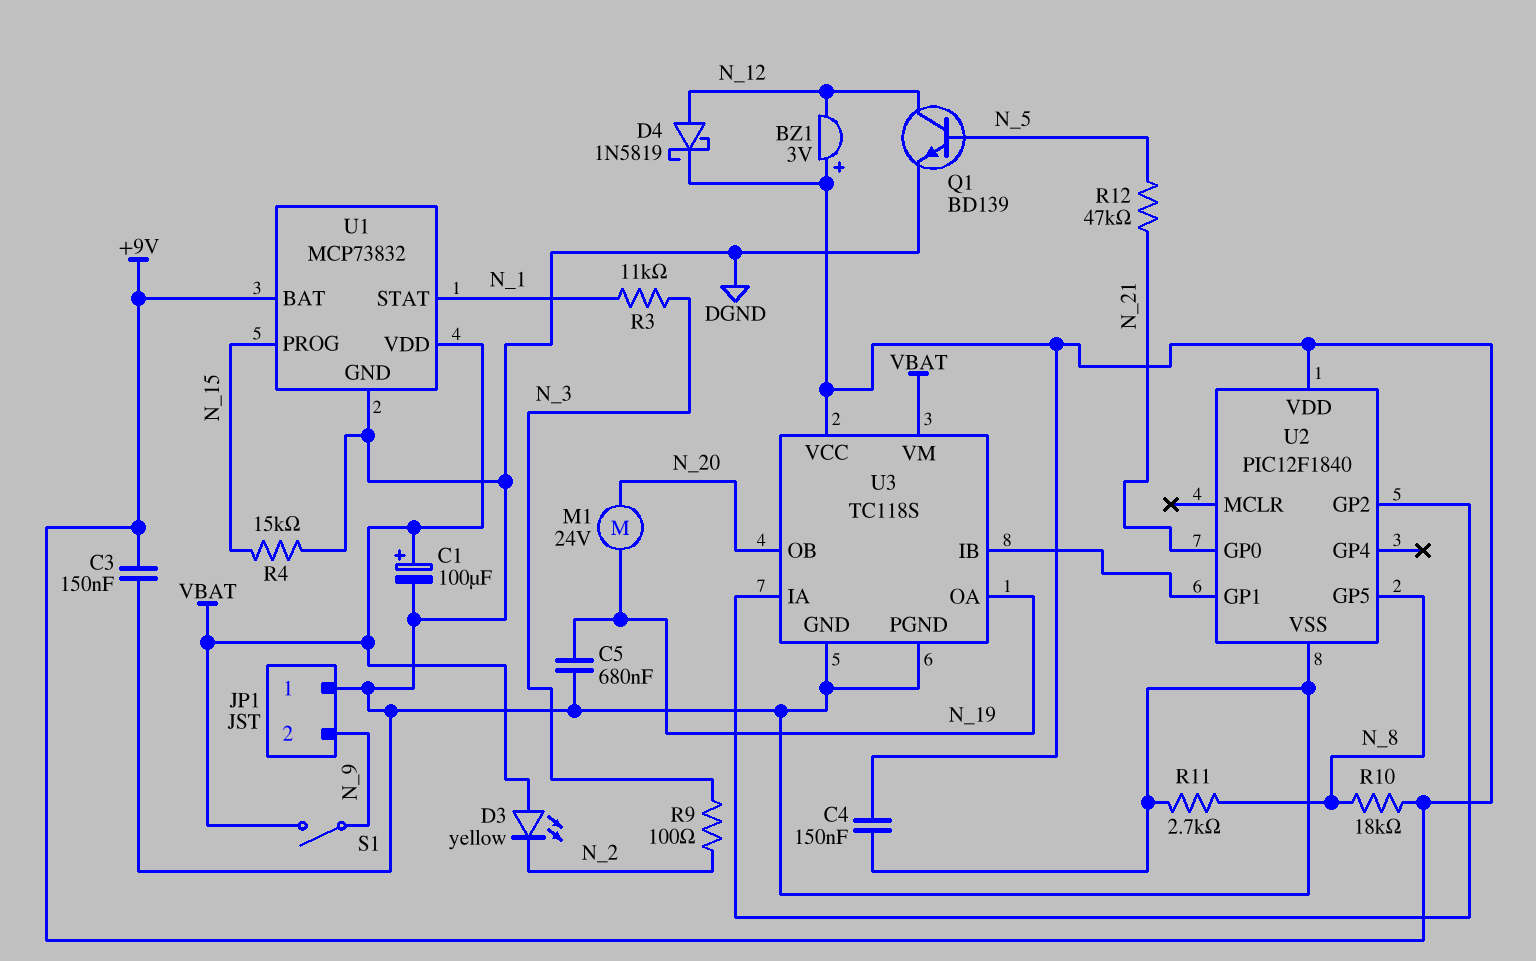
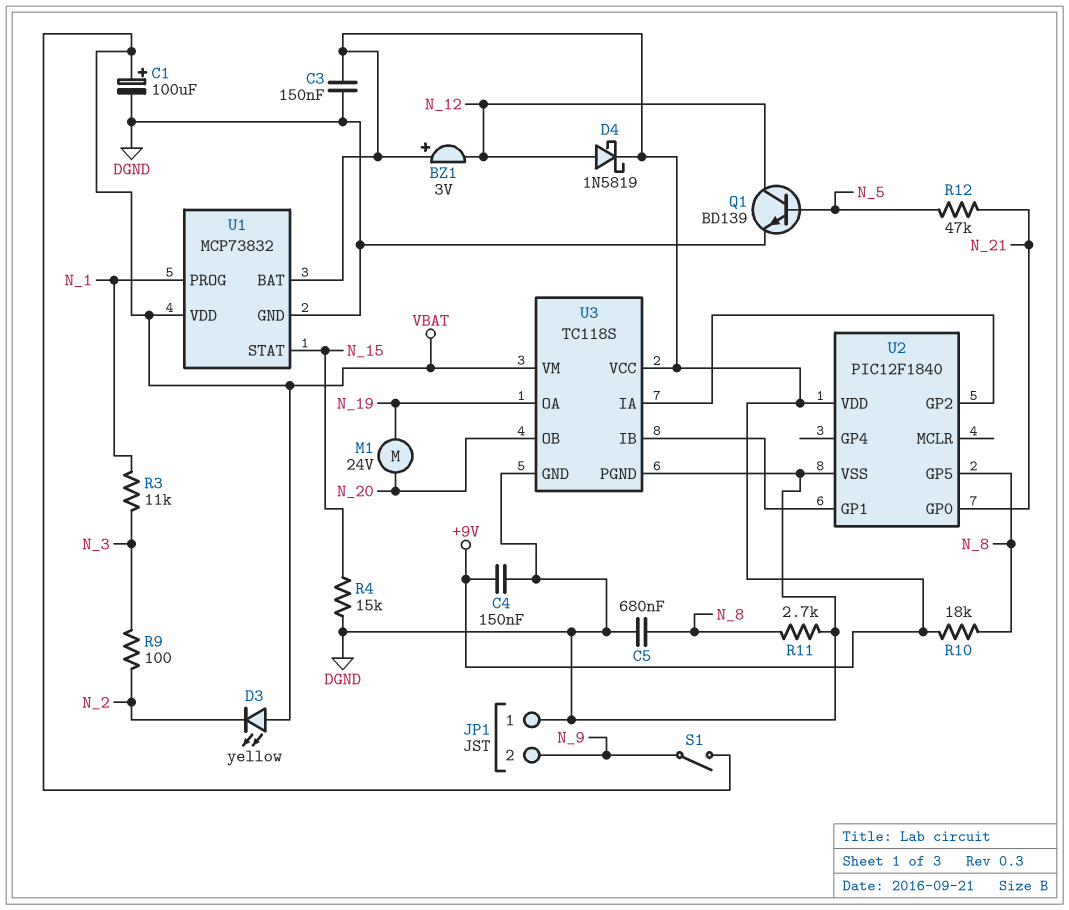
C5: 680nF (DGND, N_19) -> 680nF (DGND, N_8)
U1 pin PROG: N_15 -> N_1
U1 pin STAT: N_1 -> N_15

